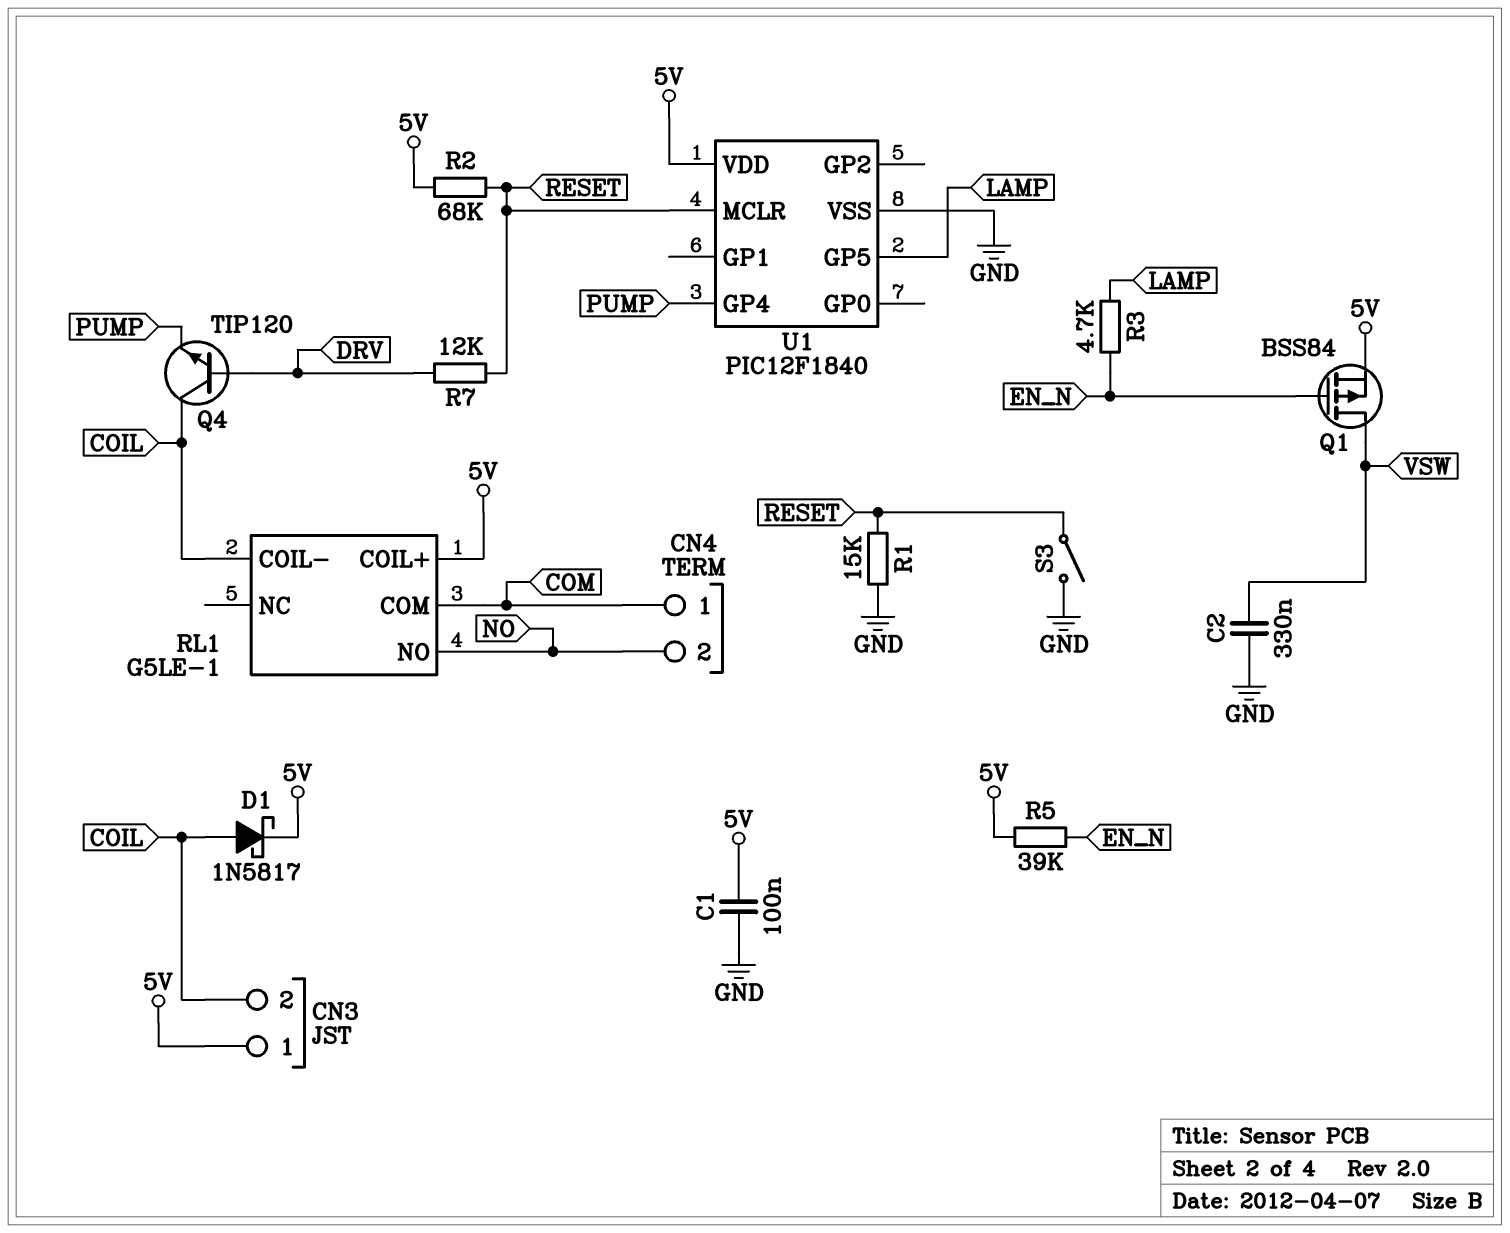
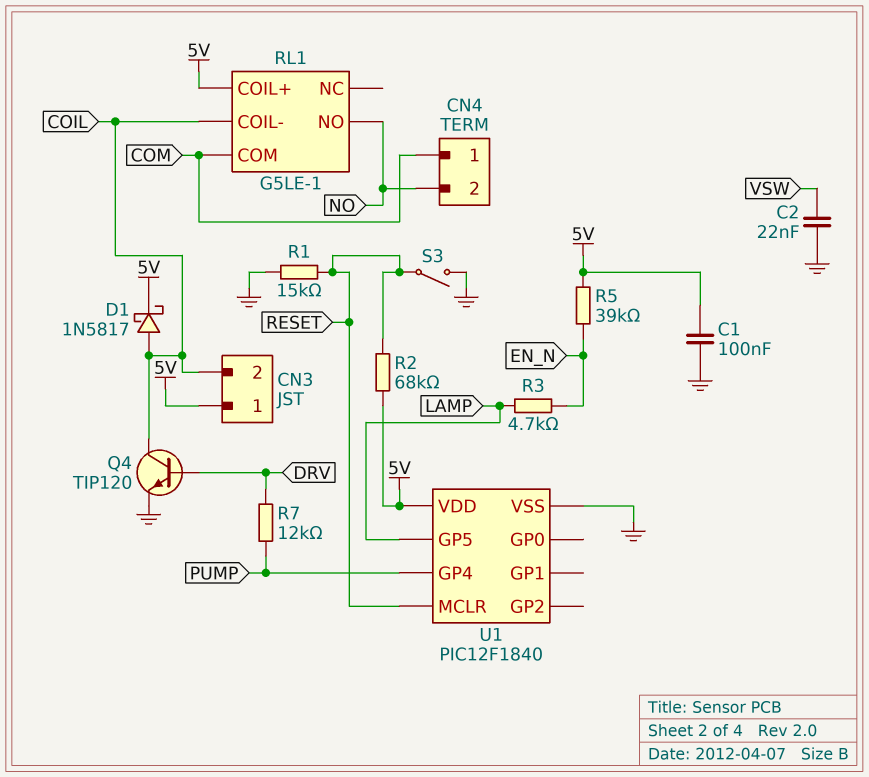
C2: 330nF (GND, VSW) -> 22nF (GND, VSW)
Q1: PMOS BSS84 (G EN_N, D VSW, S 5V) -> none
Q4: NPN TIP120 (B DRV, C COIL, E PUMP) -> NPN TIP120 (B DRV, C COIL, E GND)
R7: 12k (DRV, RESET) -> 12k (DRV, PUMP)

